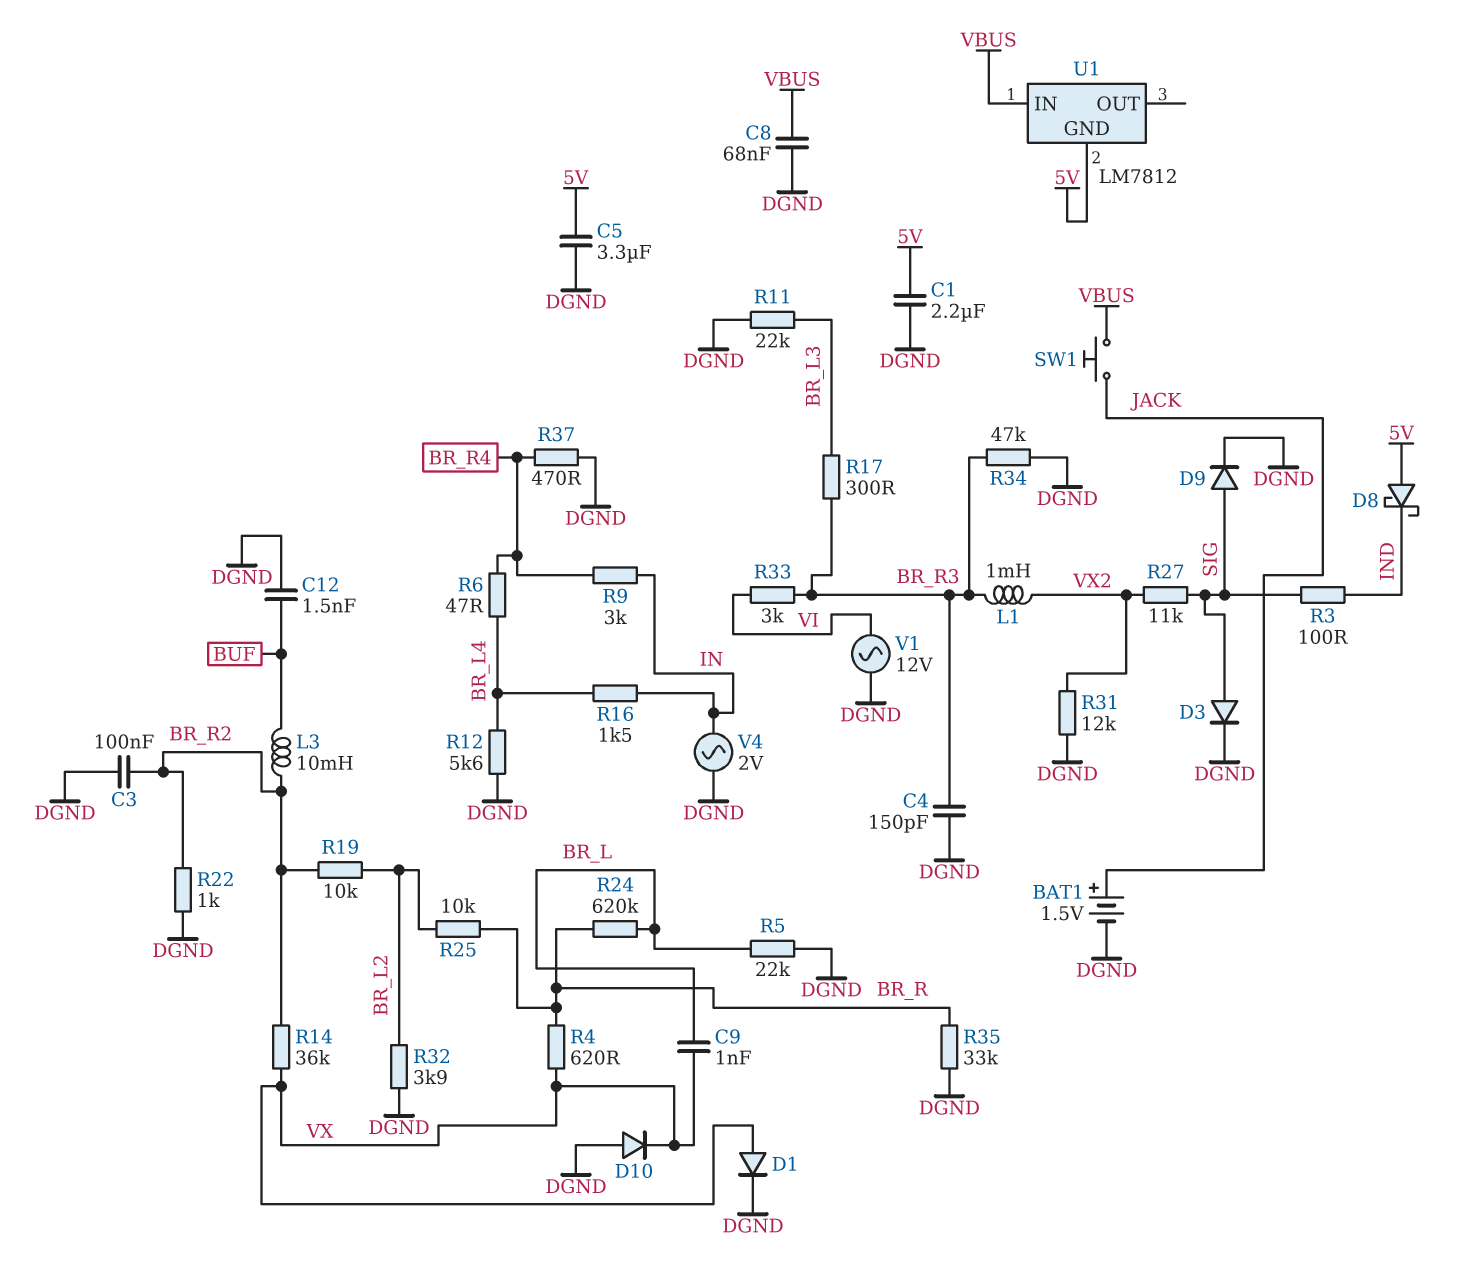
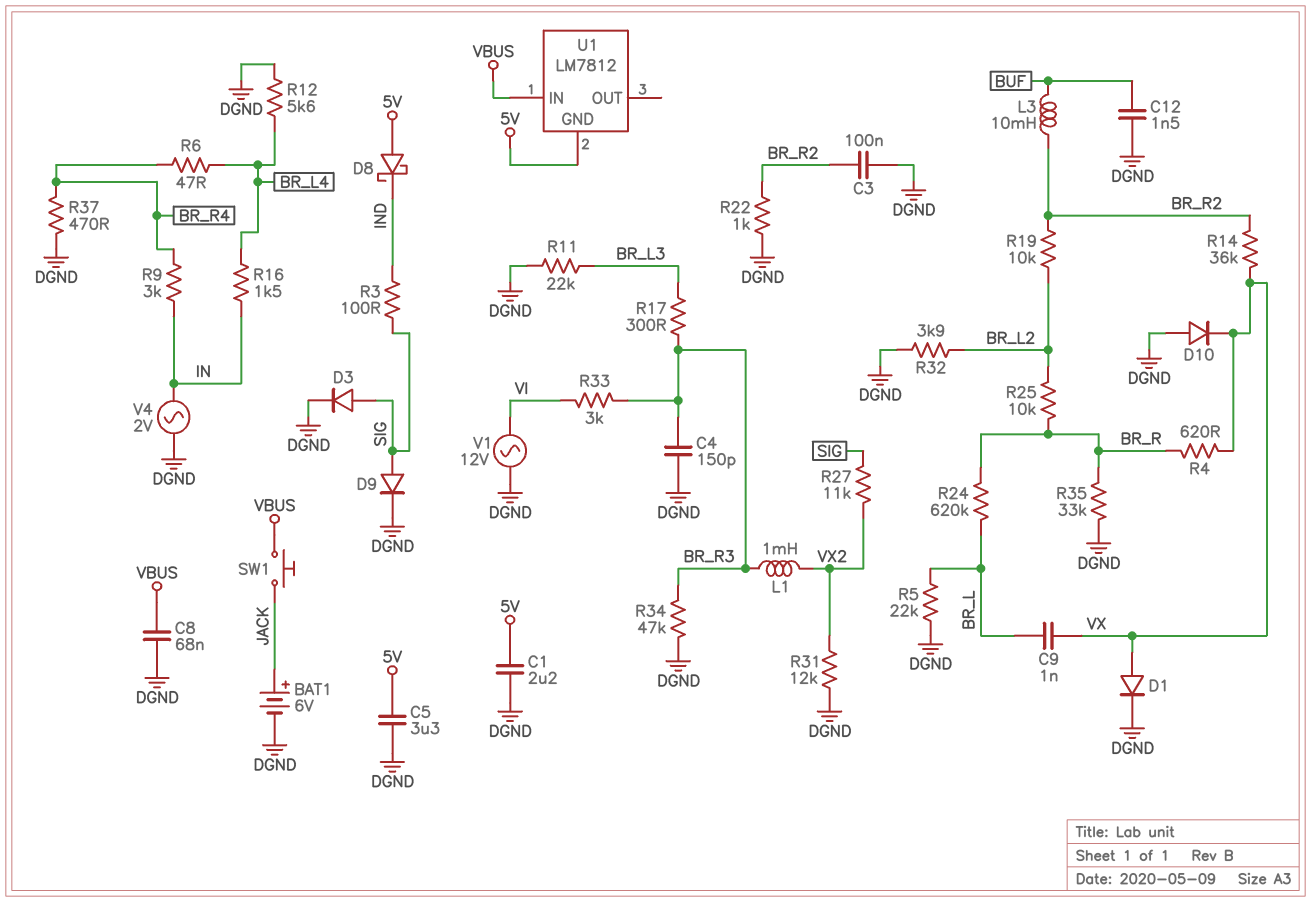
BAT1: 1.5V (plus JACK, minus DGND) -> 6V (plus JACK, minus DGND)

